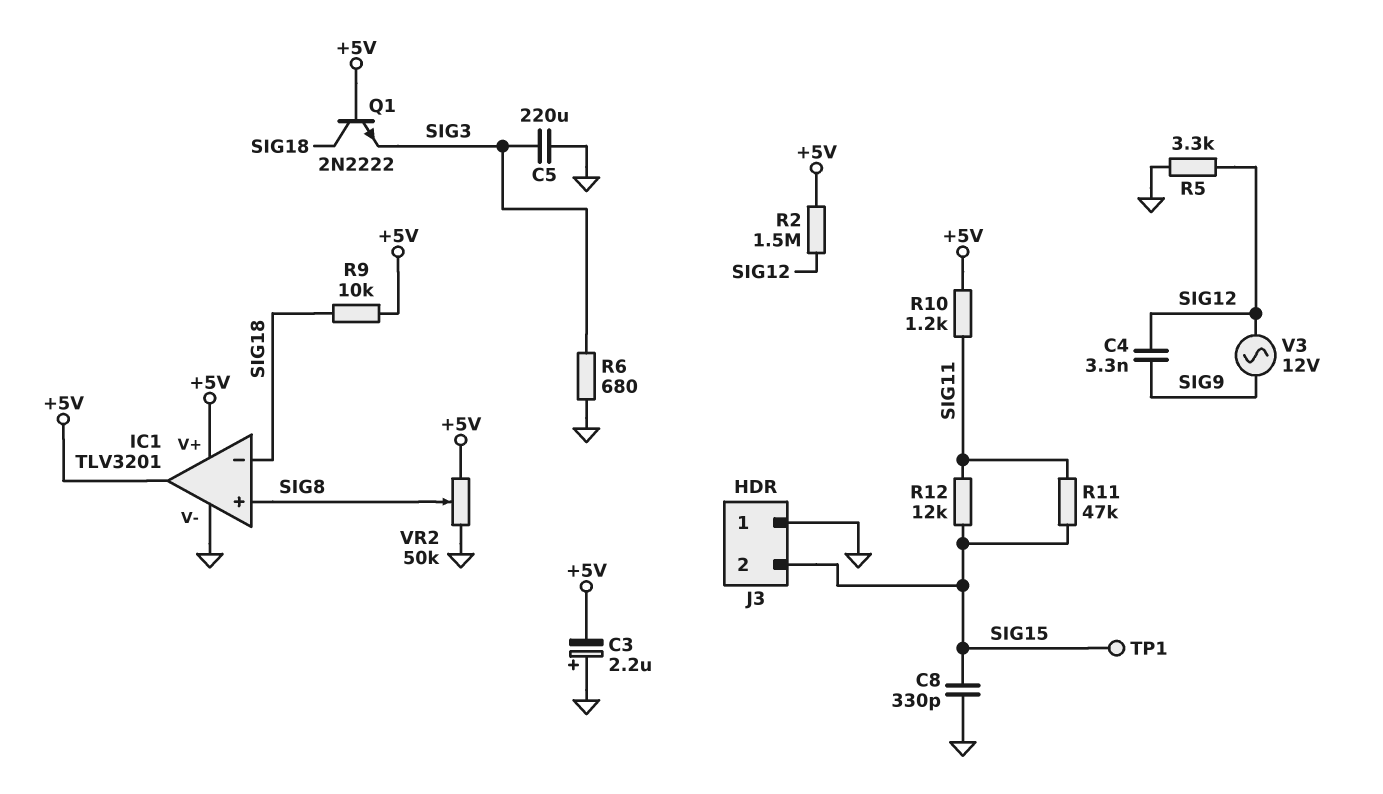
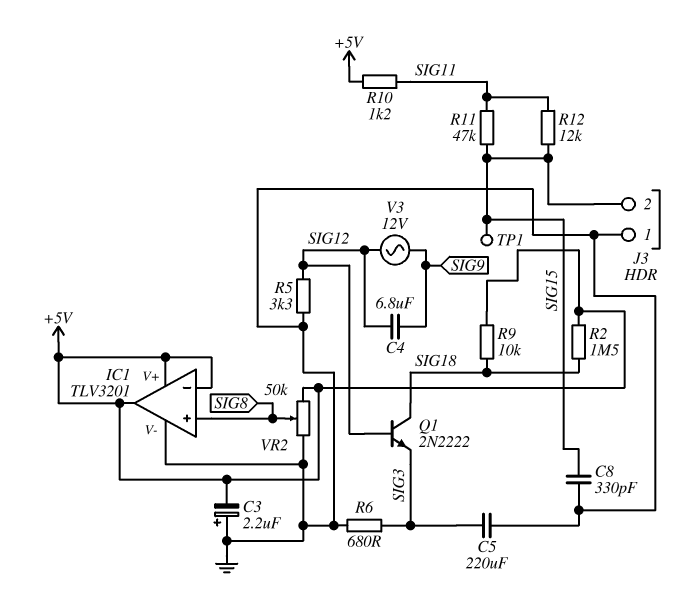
C4: 3.3nF (SIG9, SIG12) -> 6.8uF (SIG9, SIG12)
IC1 pin in-: SIG18 -> +5V
Q1: NPN 2N2222 (B +5V, C SIG18, E SIG3) -> NPN 2N2222 (B SIG12, C SIG18, E SIG3)
R2: 1.5M (+5V, SIG12) -> 1.5M (+5V, SIG18)

